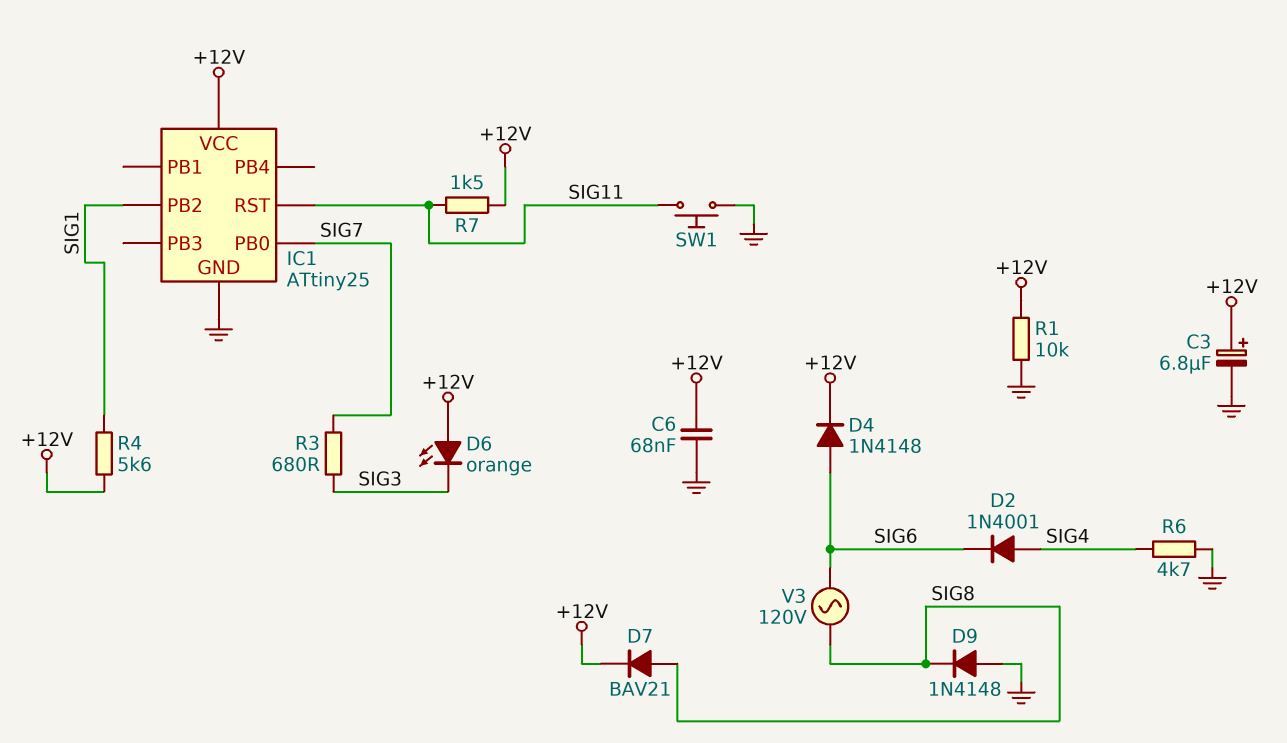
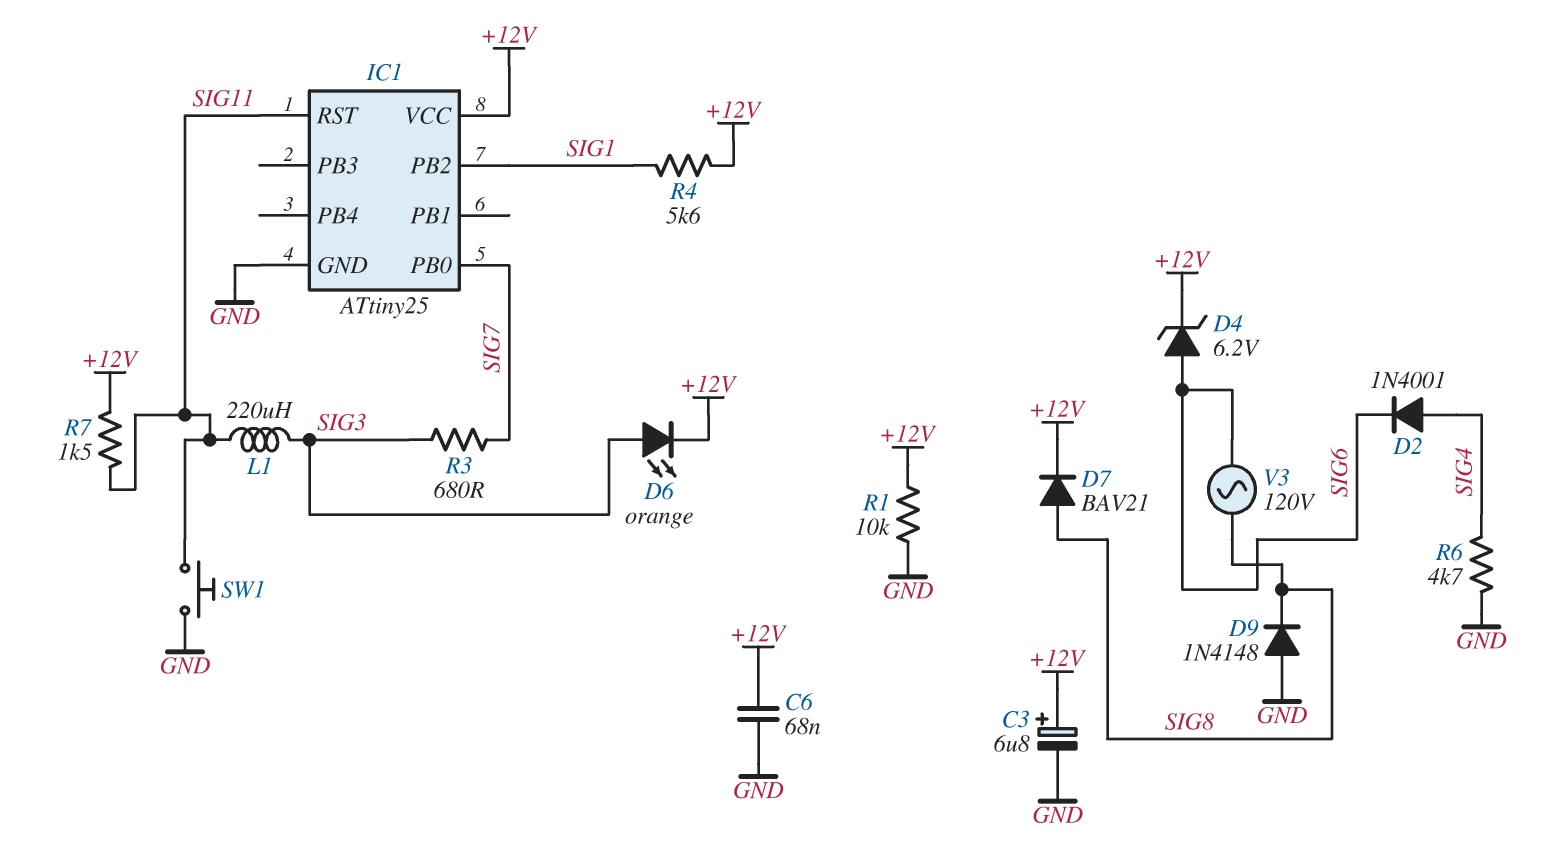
D4: diode 1N4148 (A SIG6, K +12V) -> zener 6.2V (A SIG6, K +12V)
D6: LED orange (A +12V, K SIG3) -> LED orange (A SIG3, K +12V)
L1: none -> 220uH (SIG3, SIG11)

